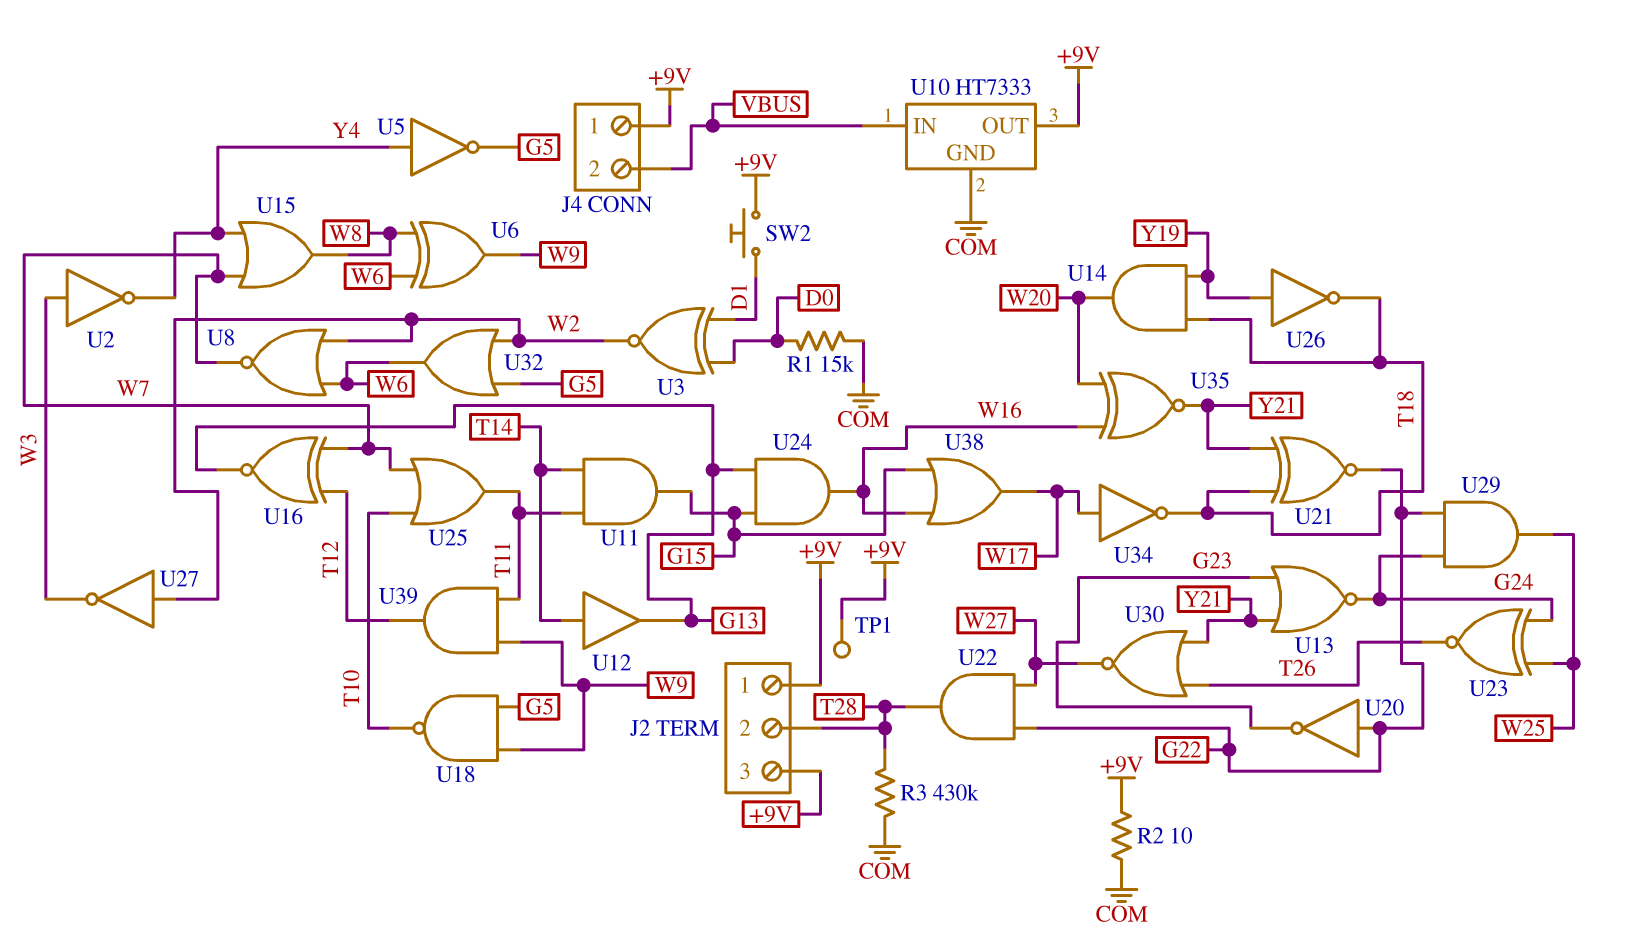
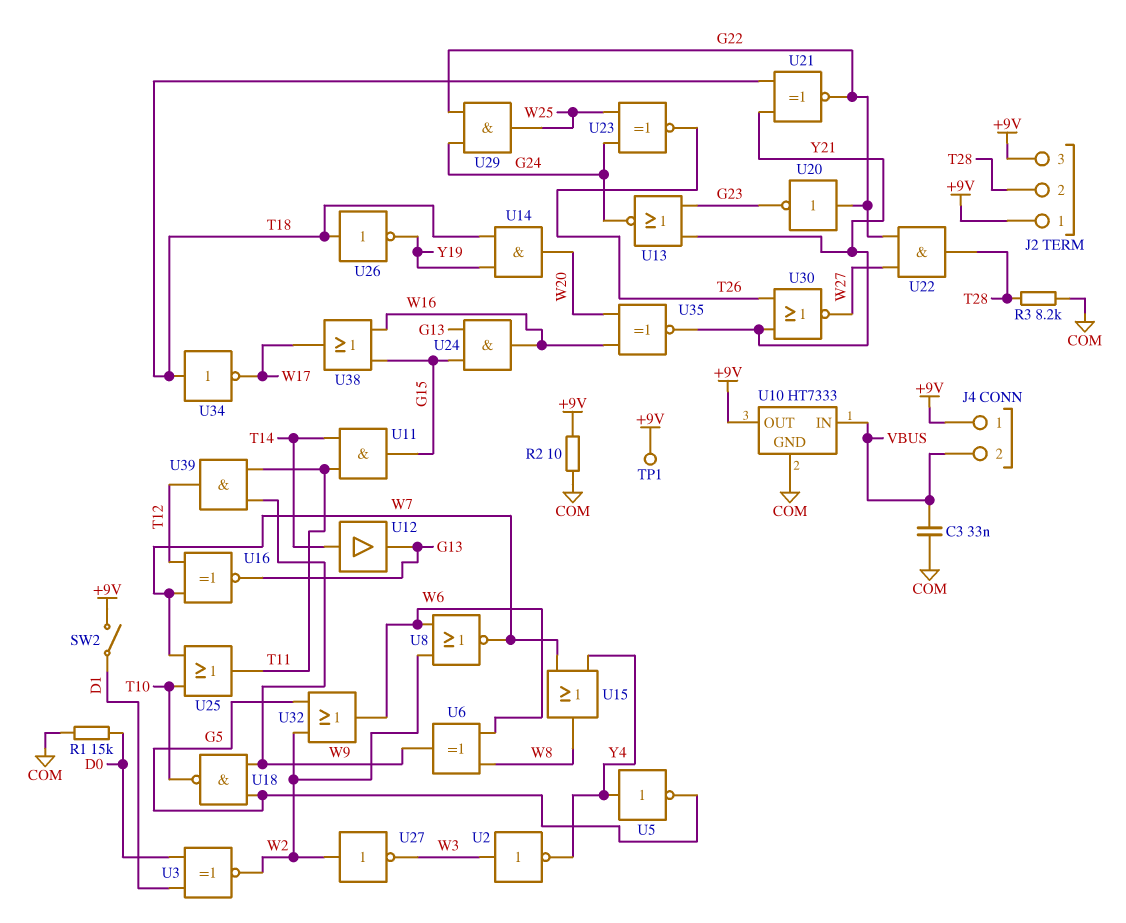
C3: none -> 33nF (COM, VBUS)
R3: 430k (COM, T28) -> 8.2k (COM, T28)
SW2: button (+9V, D1) -> switch (+9V, D1)
U26: NOT (in Y19, out T18) -> NOT (in T18, out Y19)
U34: NOT (in W17, out T18) -> NOT (in T18, out W17)

